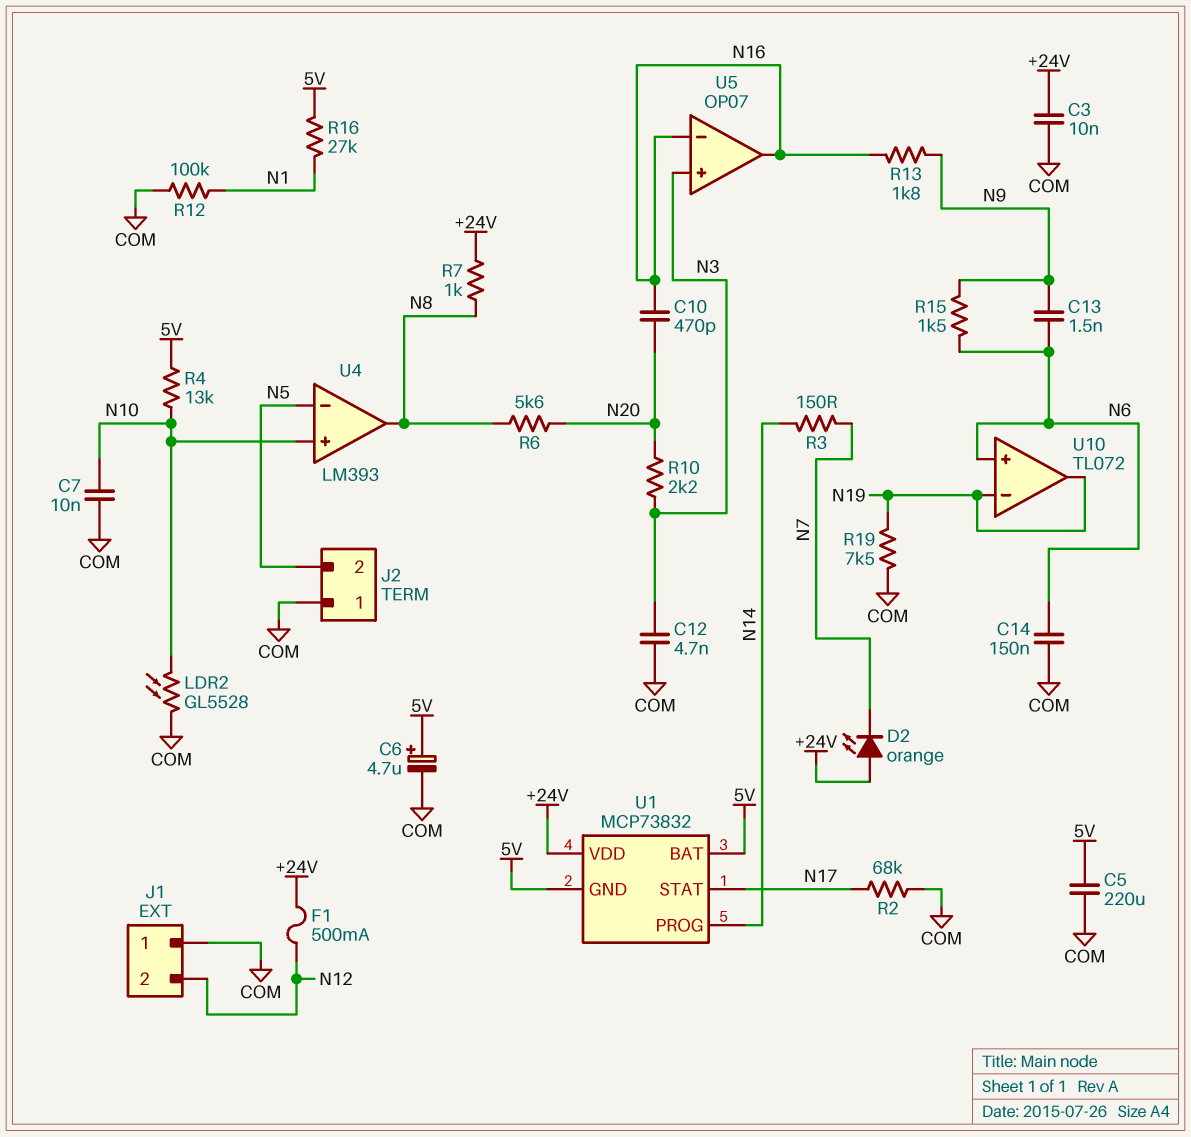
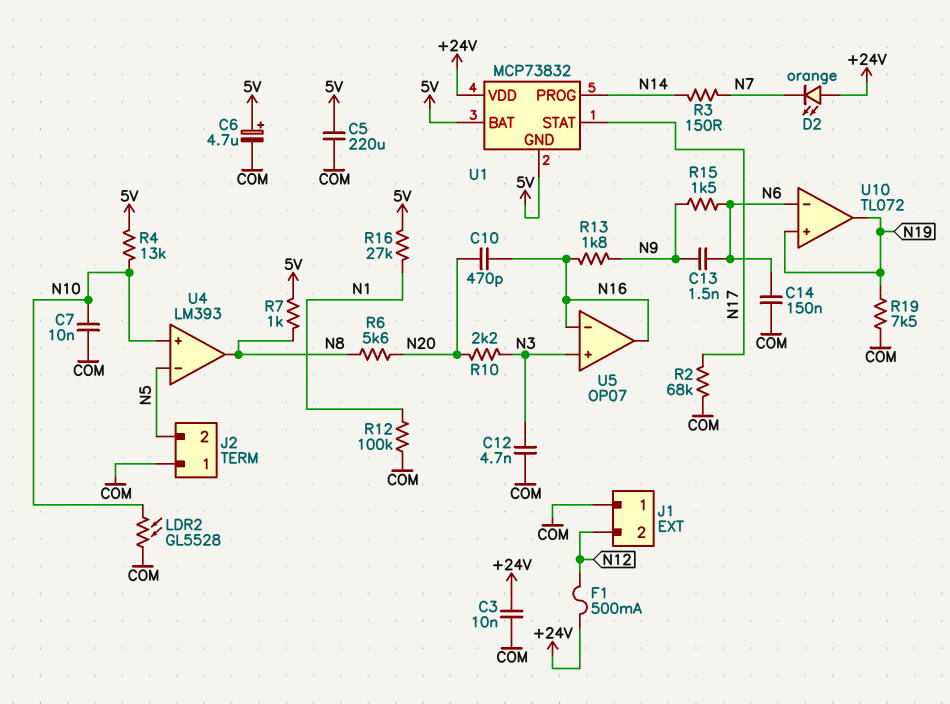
R7: 1k (+24V, N8) -> 1k (5V, N8)
U10 pin in+: N6 -> N19
U10 pin in-: N19 -> N6

